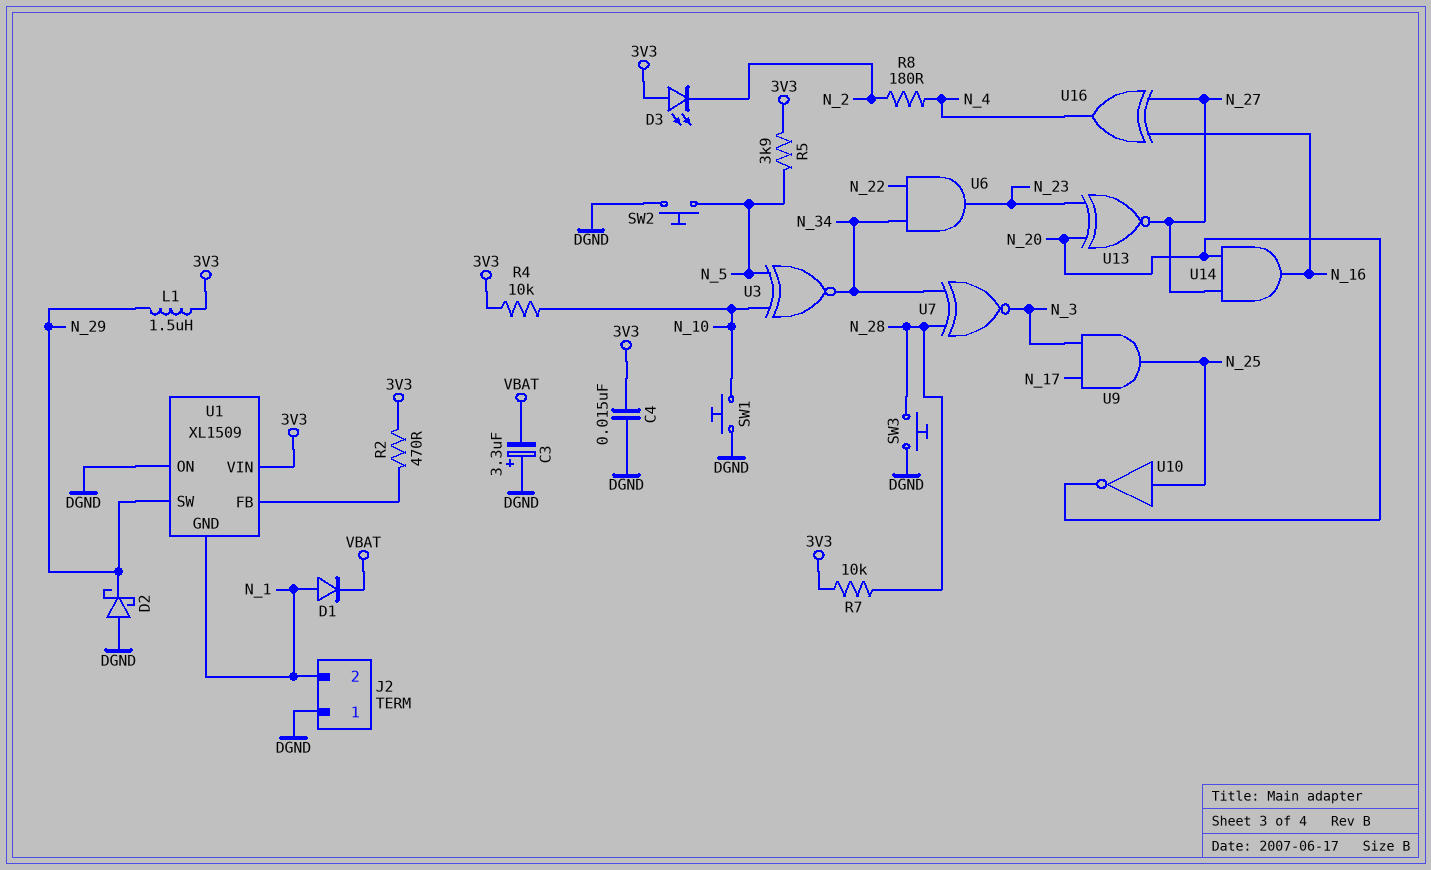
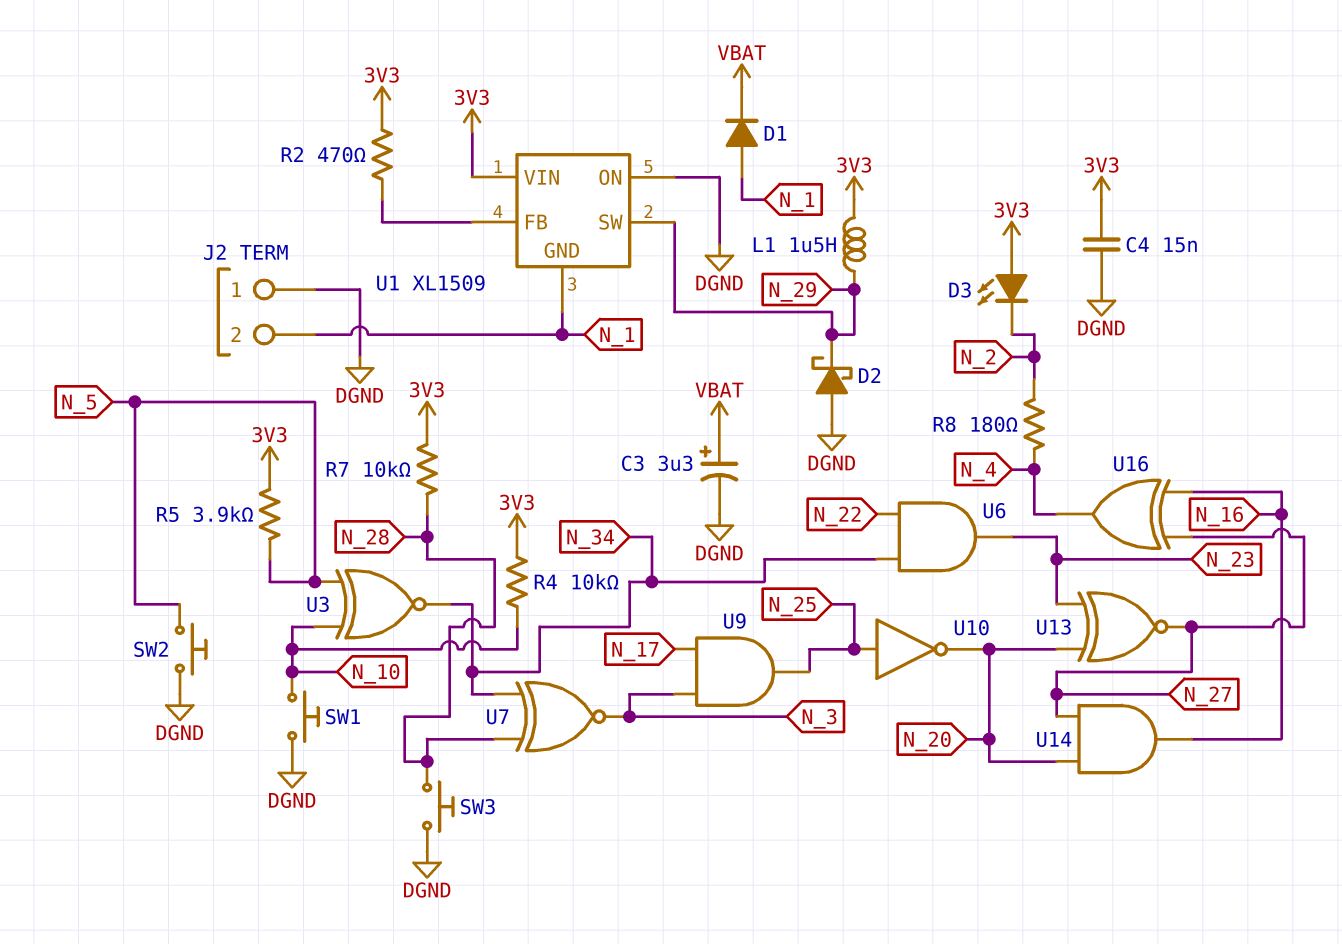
C3: 3.3uF (plus DGND, minus VBAT) -> 3.3uF (plus VBAT, minus DGND)

